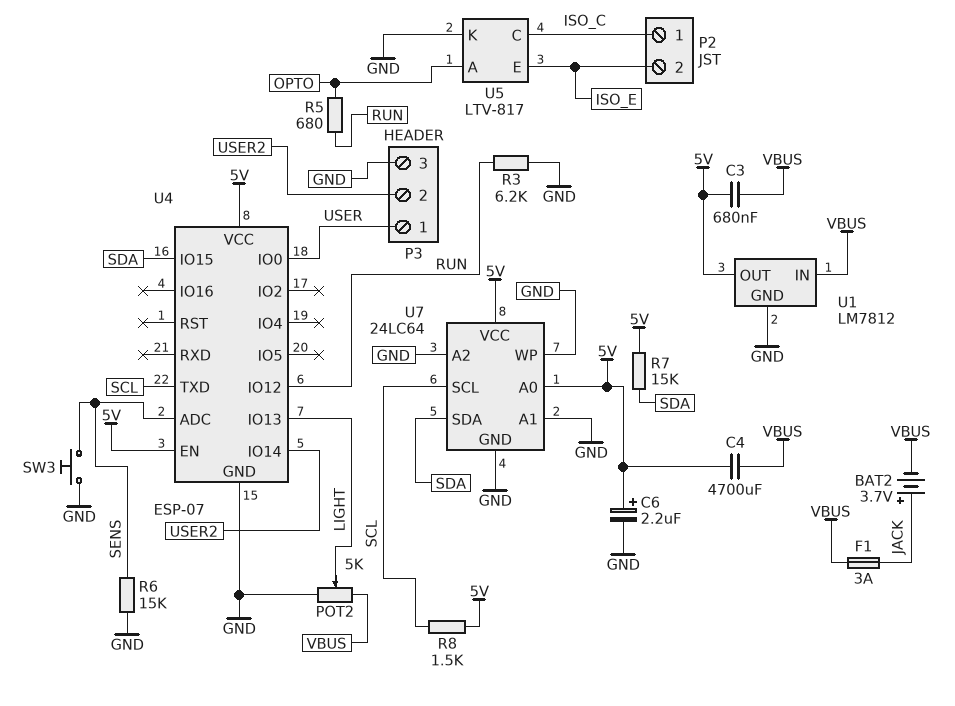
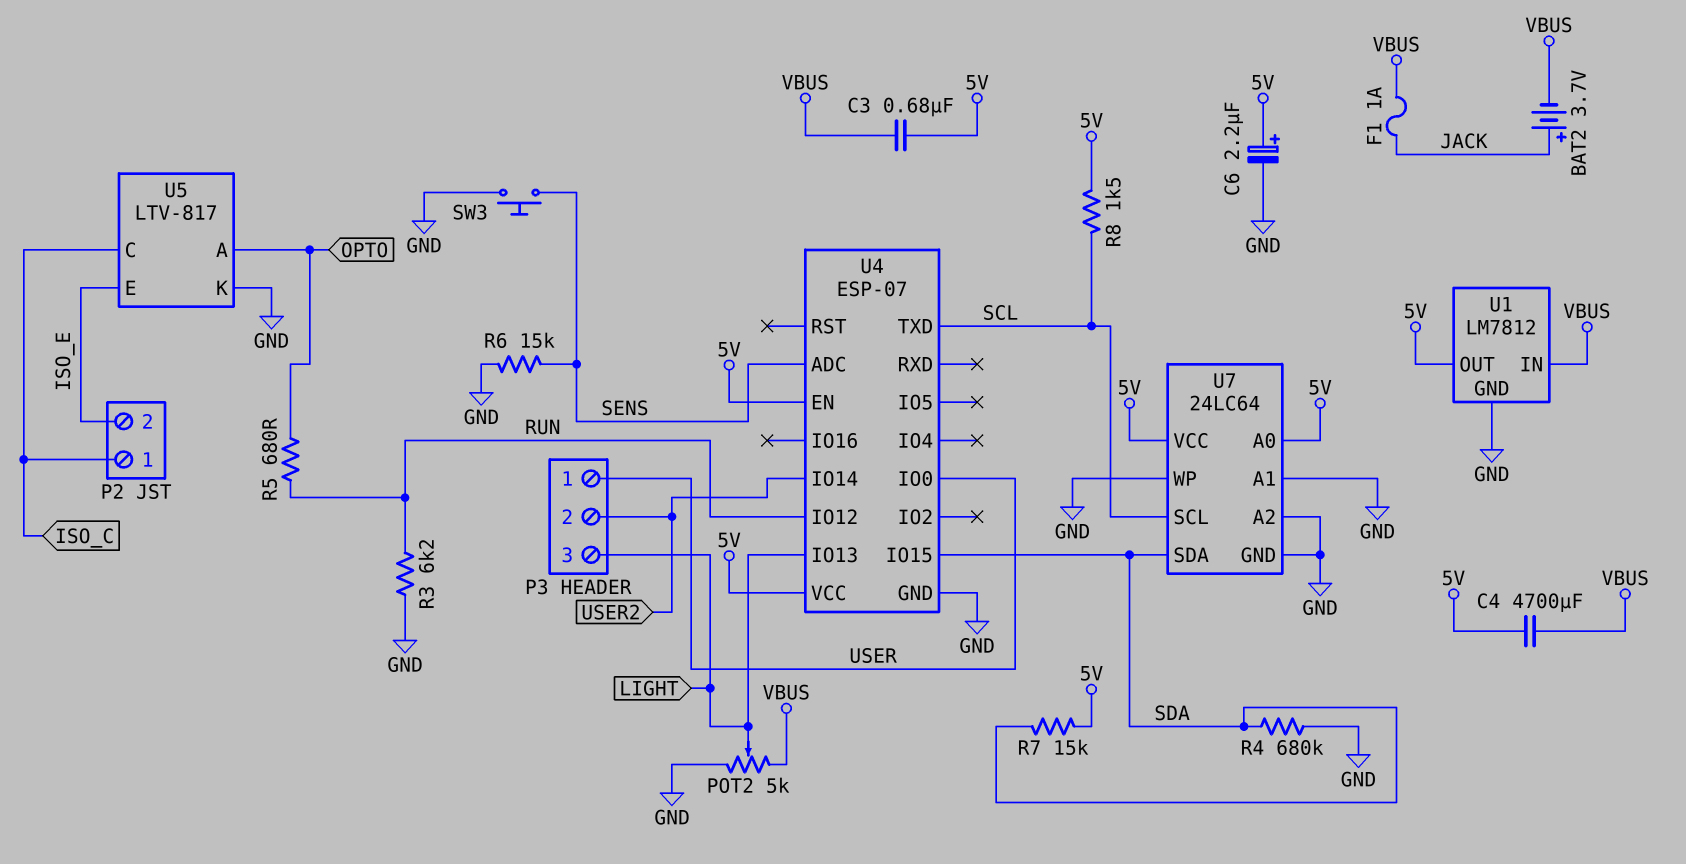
F1: 3A (JACK, VBUS) -> 1A (JACK, VBUS)
P3 pin 3: GND -> LIGHT
R4: none -> 680k (GND, SDA)

